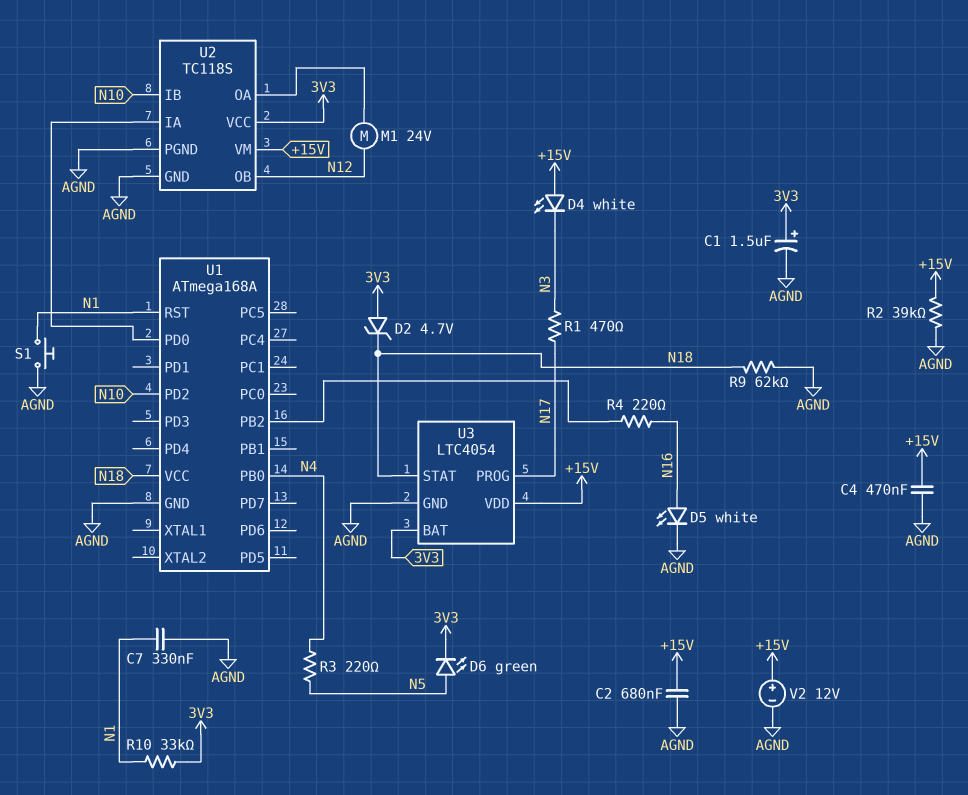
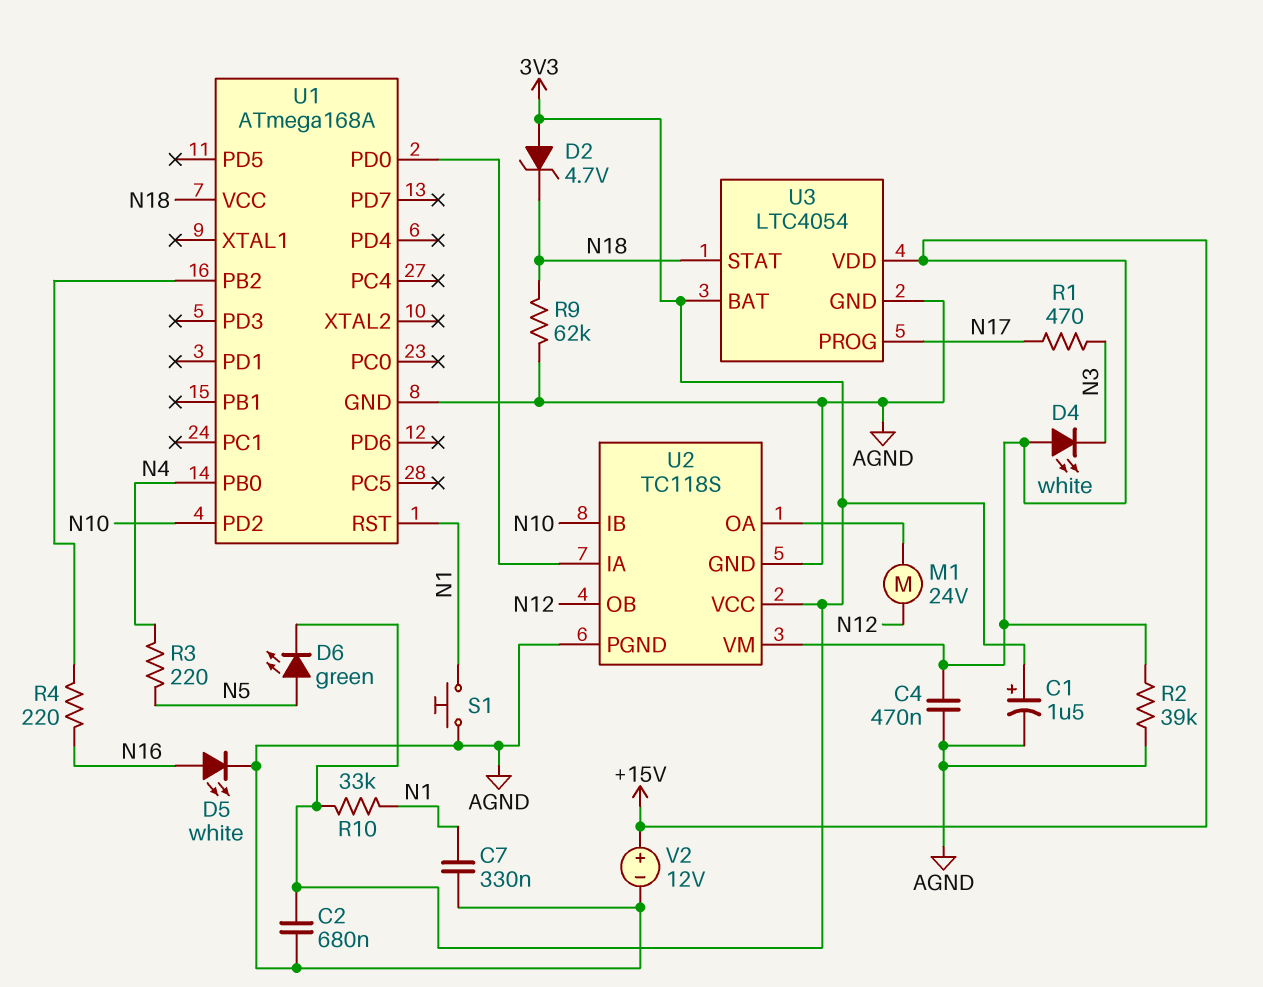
C2: 680nF (+15V, AGND) -> 680nF (3V3, AGND)

